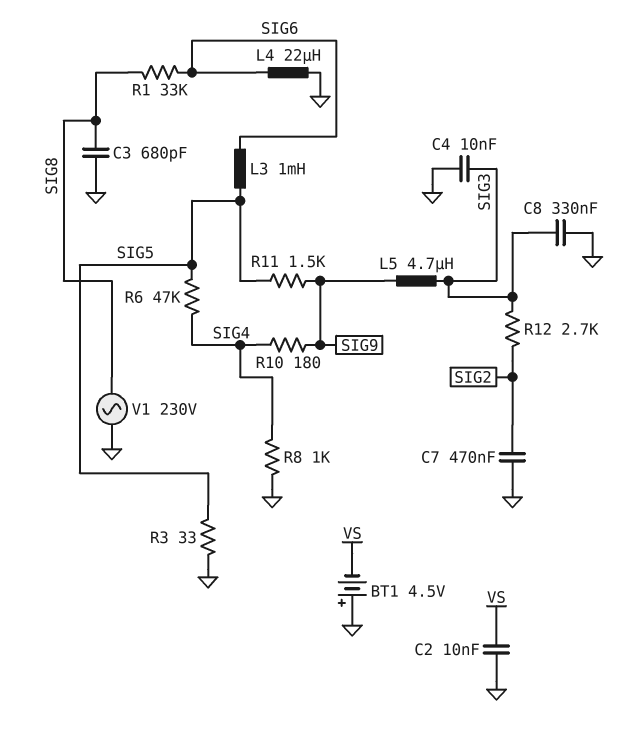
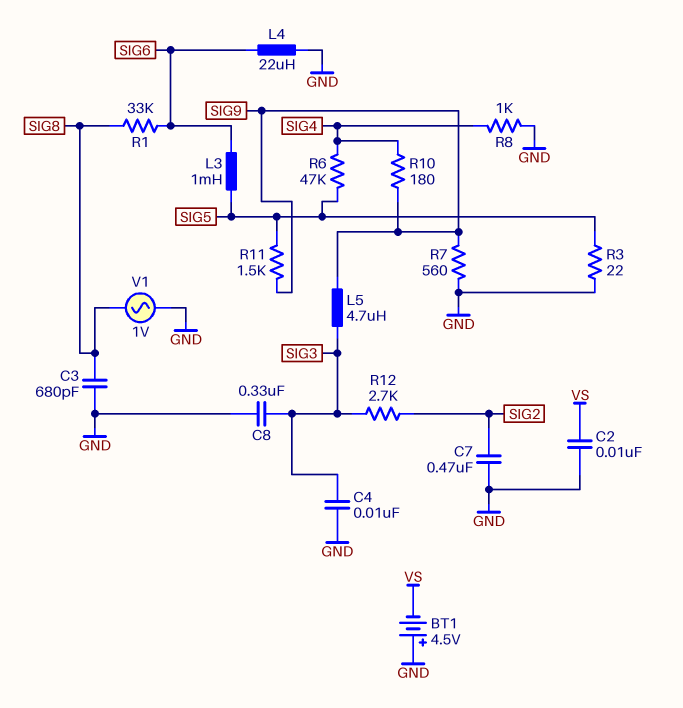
R3: 33 (GND, SIG5) -> 22 (GND, SIG5)
R7: none -> 560 (GND, SIG9)
V1: AC 230V (GND, SIG8) -> AC 1V (GND, SIG8)

